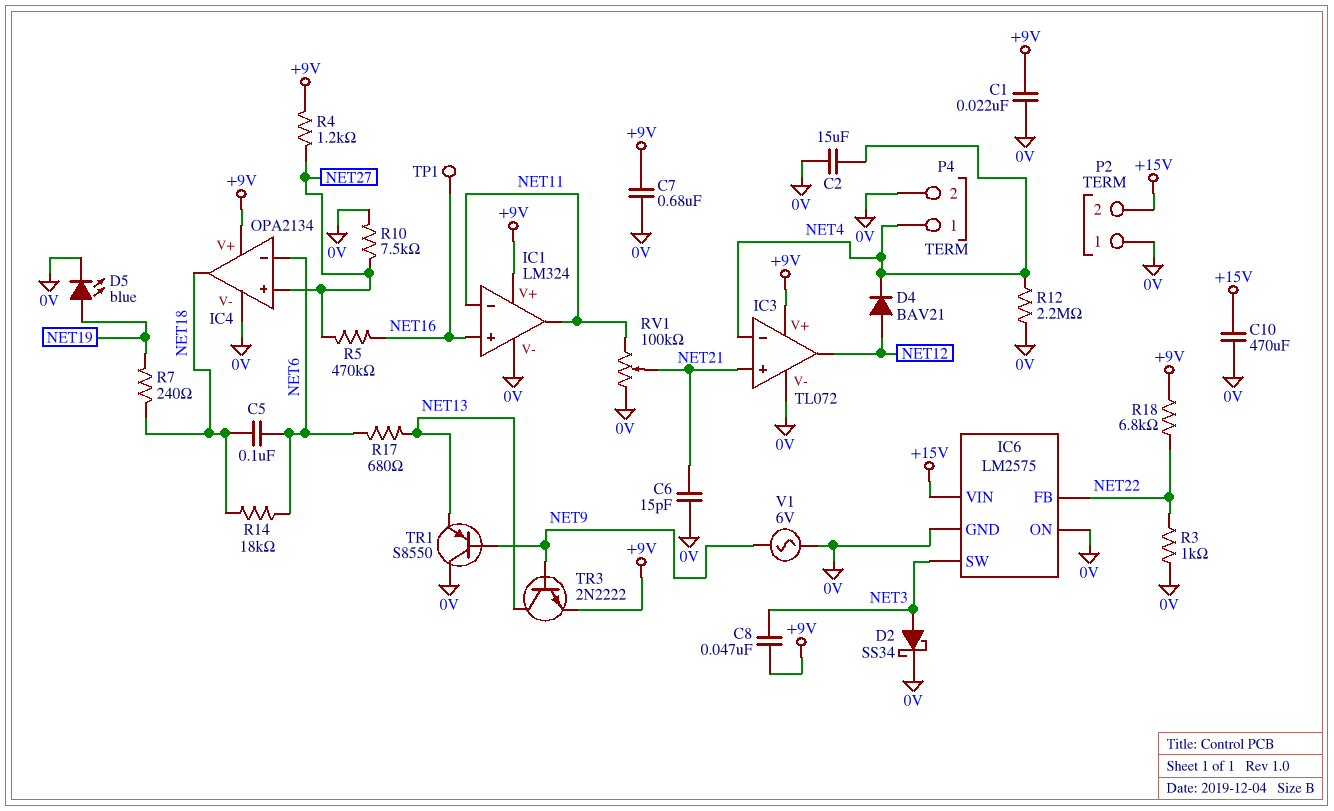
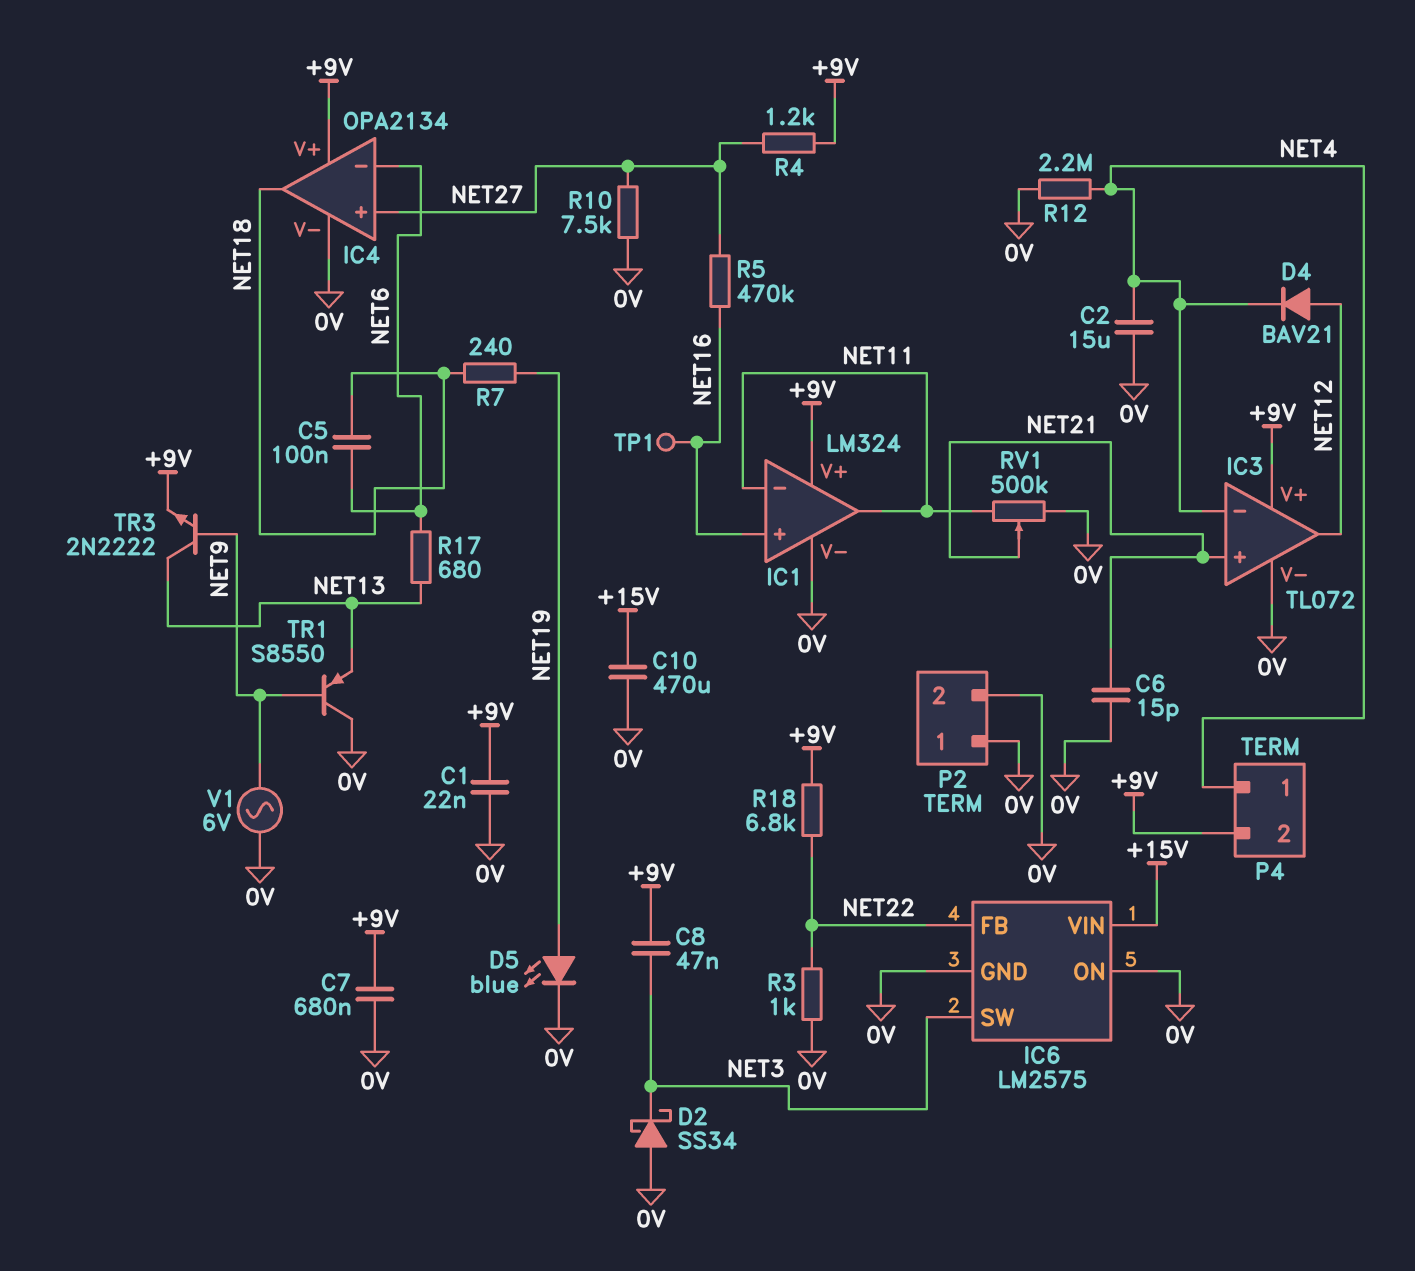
D2: schottky SS34 (A NET3, K 0V) -> schottky SS34 (A 0V, K NET3)
P2 pin 2: +15V -> 0V
P4 pin 2: 0V -> +9V
R14: 18k (NET6, NET18) -> none
RV1: 100k (0V, NET11, wiper NET21) -> 500k (0V, NET11, wiper NET21)

